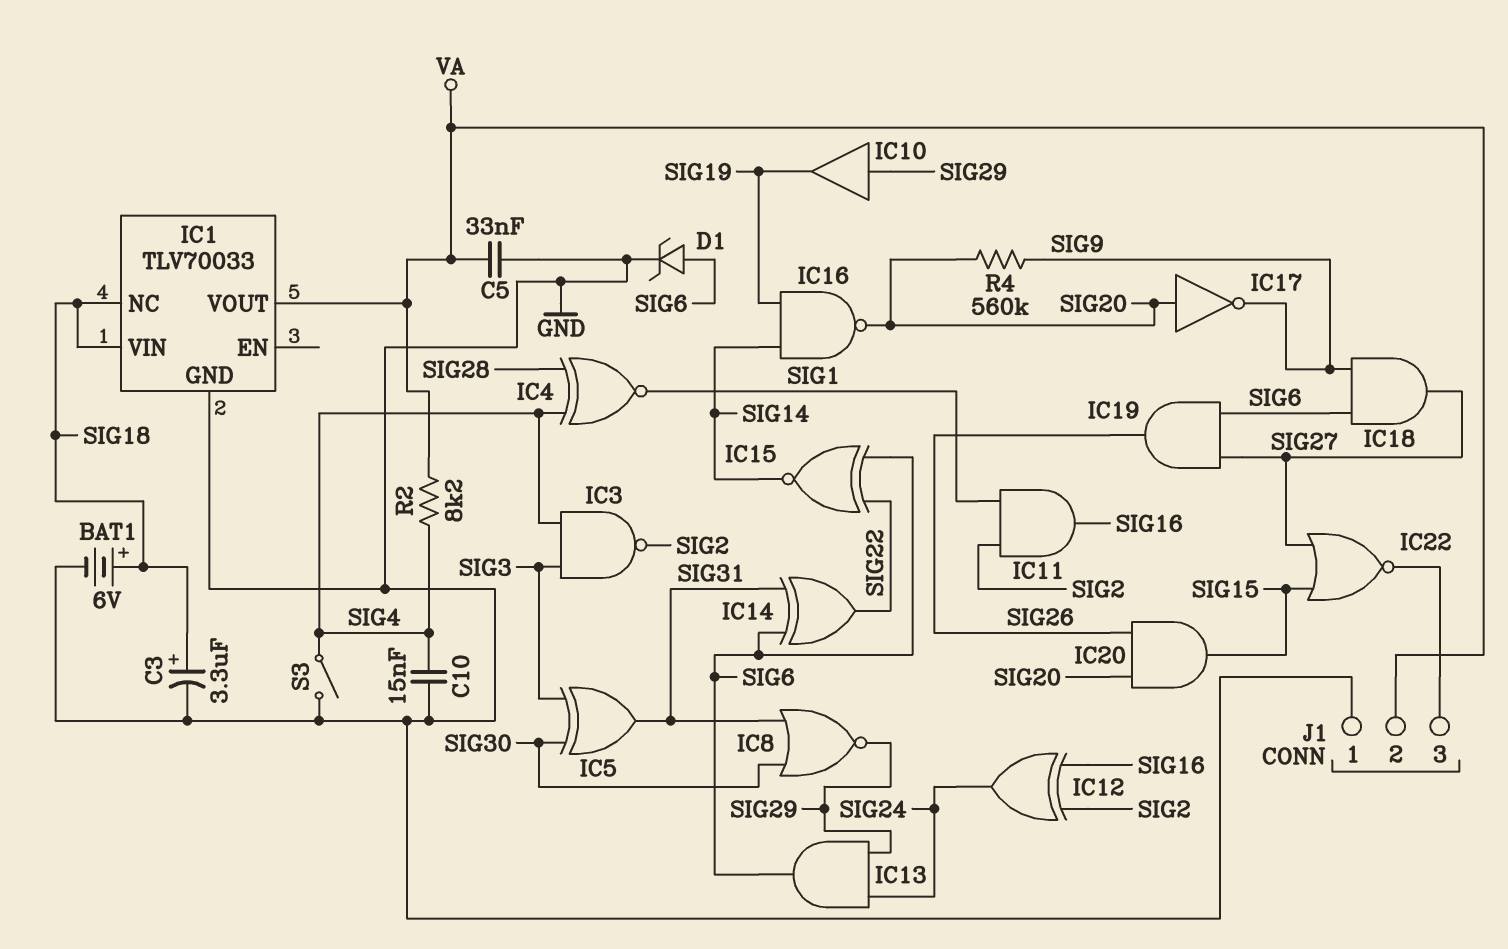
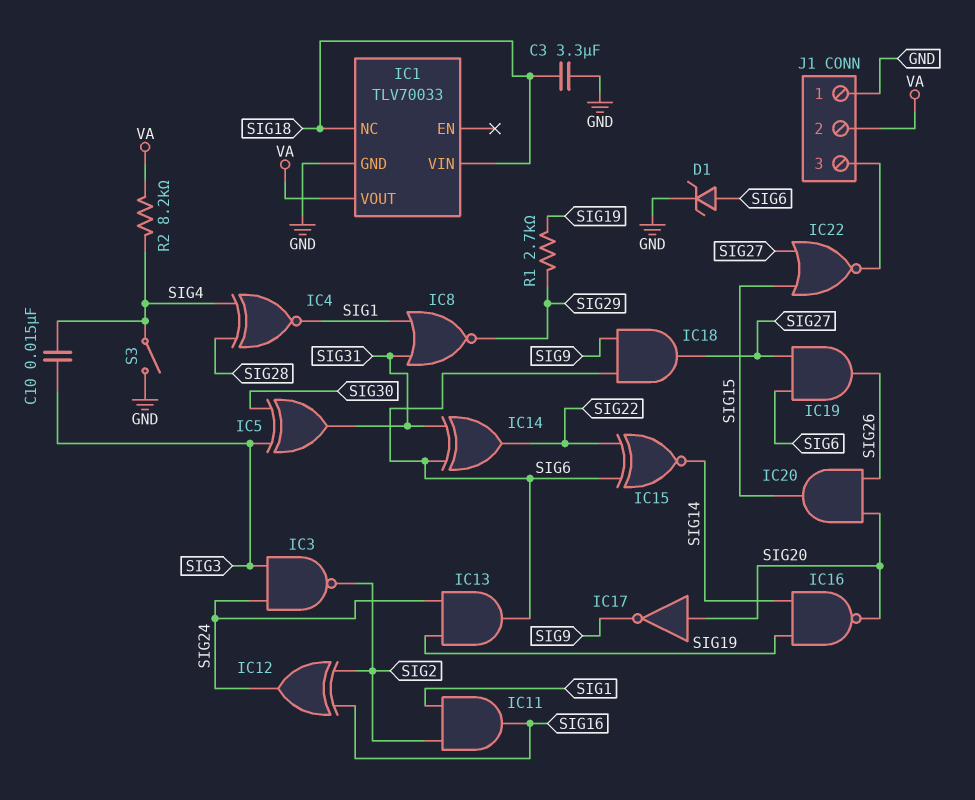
BAT1: 6V (plus SIG18, minus GND) -> none
C3: 3.3uF (plus SIG18, minus GND) -> 3.3uF (GND, SIG18)
C5: 33nF (GND, VA) -> none
C10: 15nF (GND, SIG4) -> 15nF (SIG3, SIG4)
IC3: NAND (in SIG3, in SIG4, out SIG2) -> NAND (in SIG3, in SIG24, out SIG2)
IC8: NOR (in SIG30, in SIG31, out SIG29) -> NOR (in SIG1, in SIG31, out SIG29)
IC10: buffer (in SIG29, out SIG19) -> none
IC13: AND (in SIG24, in SIG29, out SIG6) -> AND (in SIG19, in SIG24, out SIG6)
R1: none -> 2.7k (SIG19, SIG29)
R4: 560k (SIG9, SIG20) -> none

